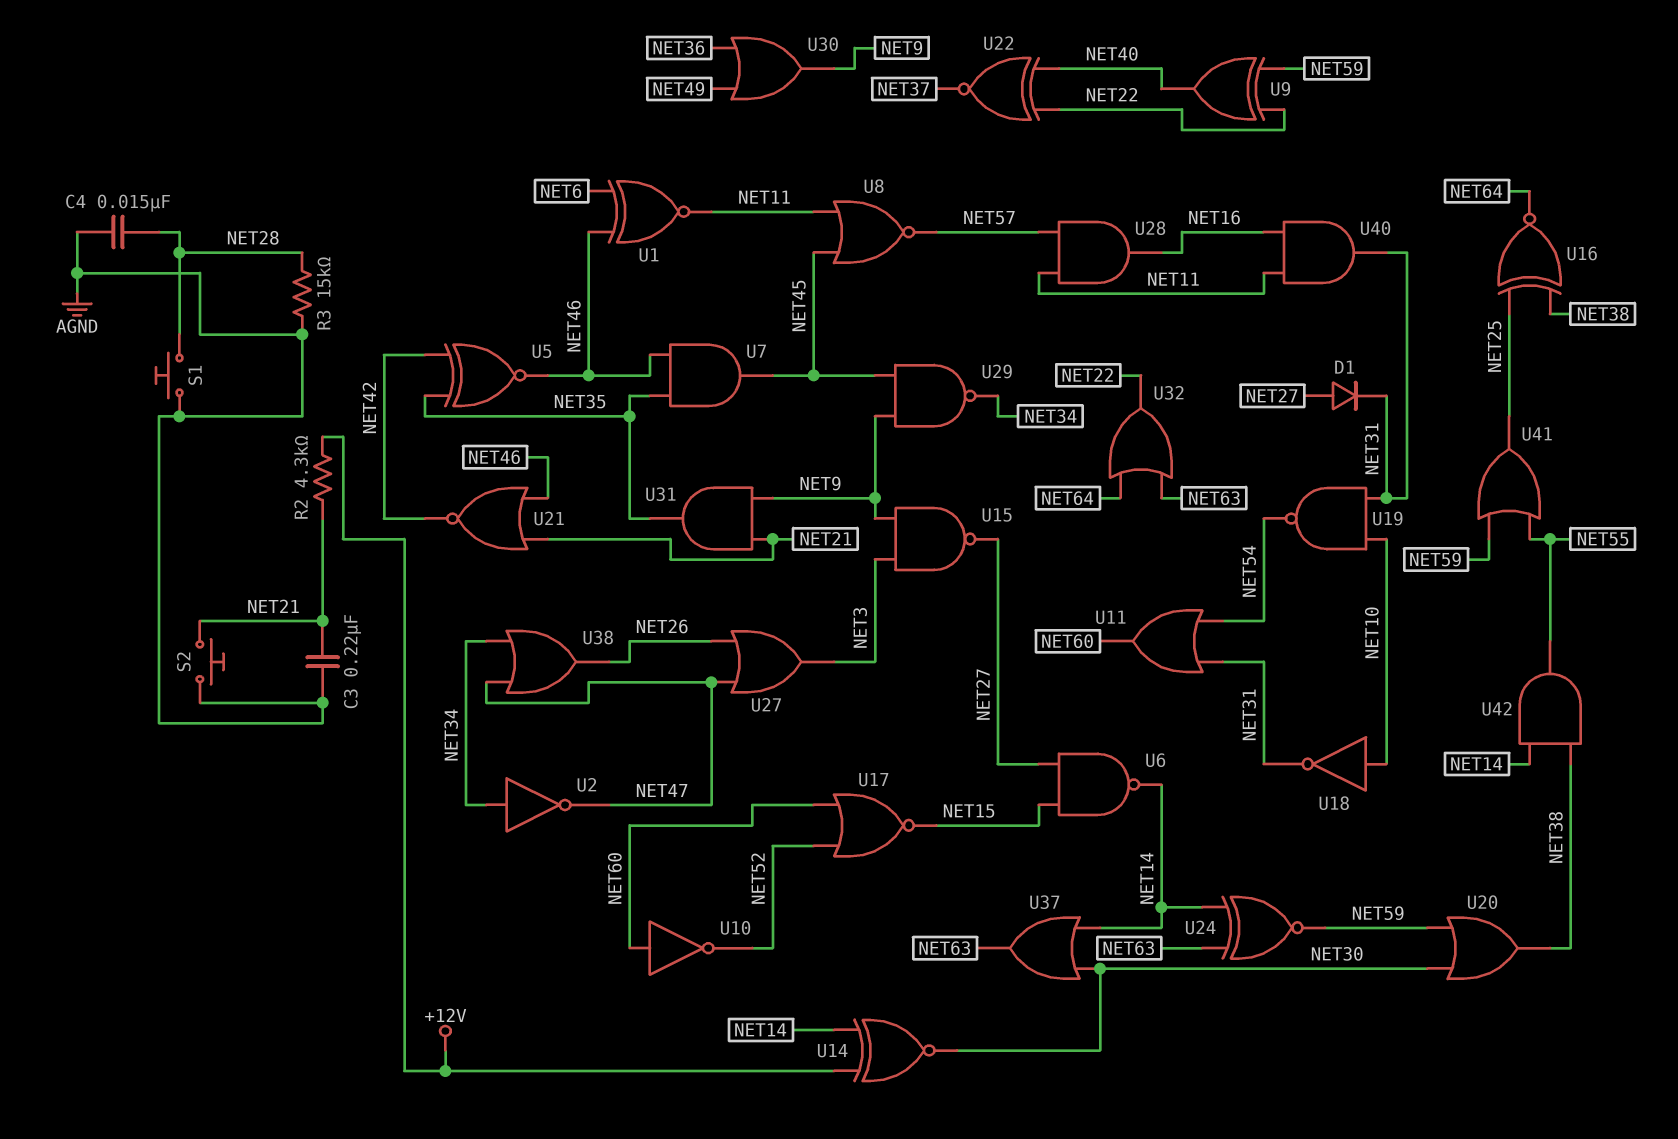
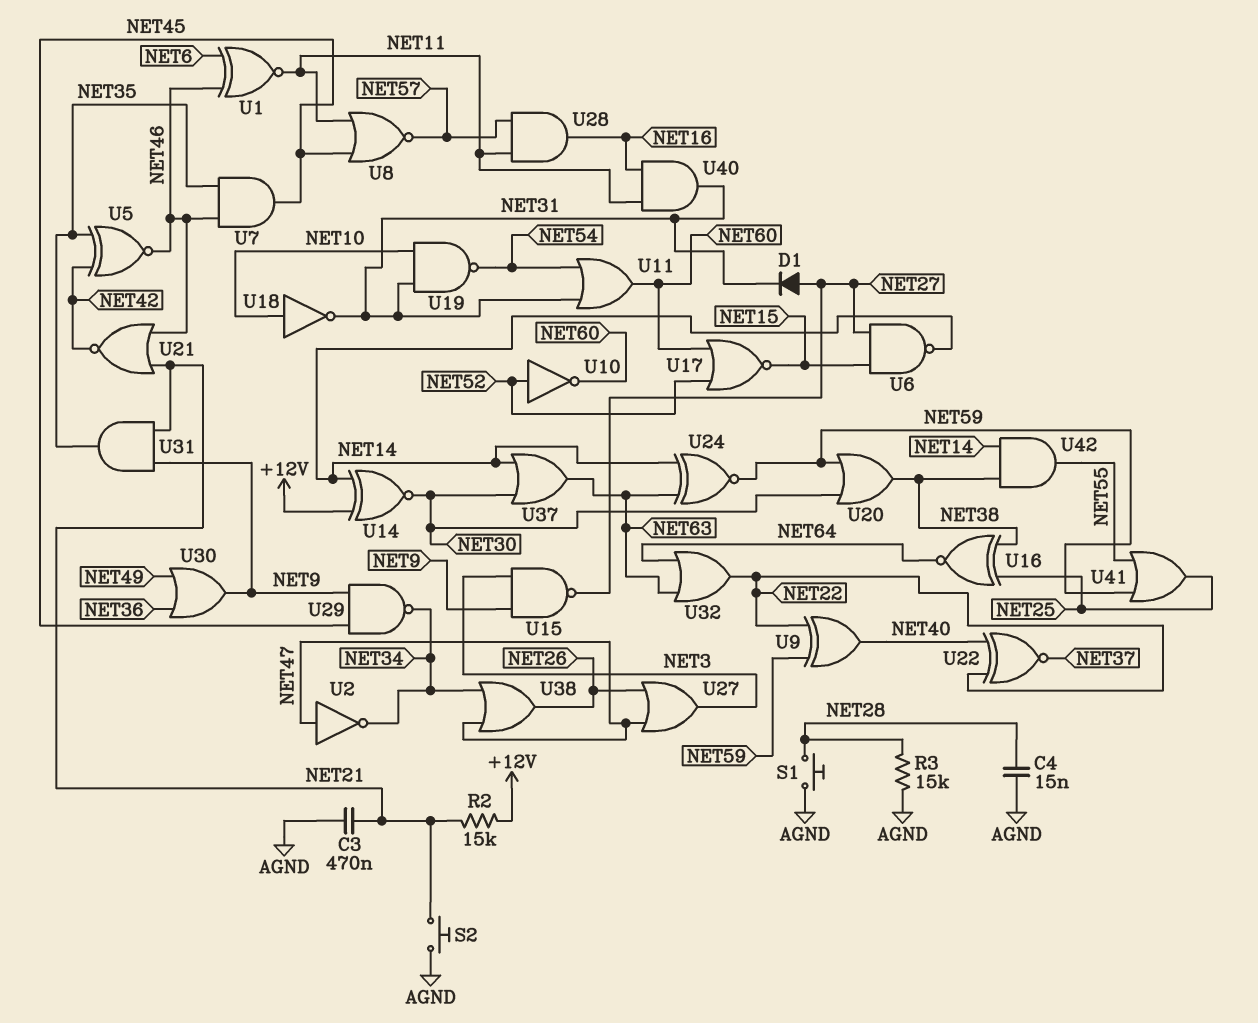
C3: 220nF (AGND, NET21) -> 470nF (AGND, NET21)
R2: 4.3k (+12V, NET21) -> 15k (+12V, NET21)
U2: NOT (in NET34, out NET47) -> NOT (in NET47, out NET34)
U10: NOT (in NET60, out NET52) -> NOT (in NET52, out NET60)

